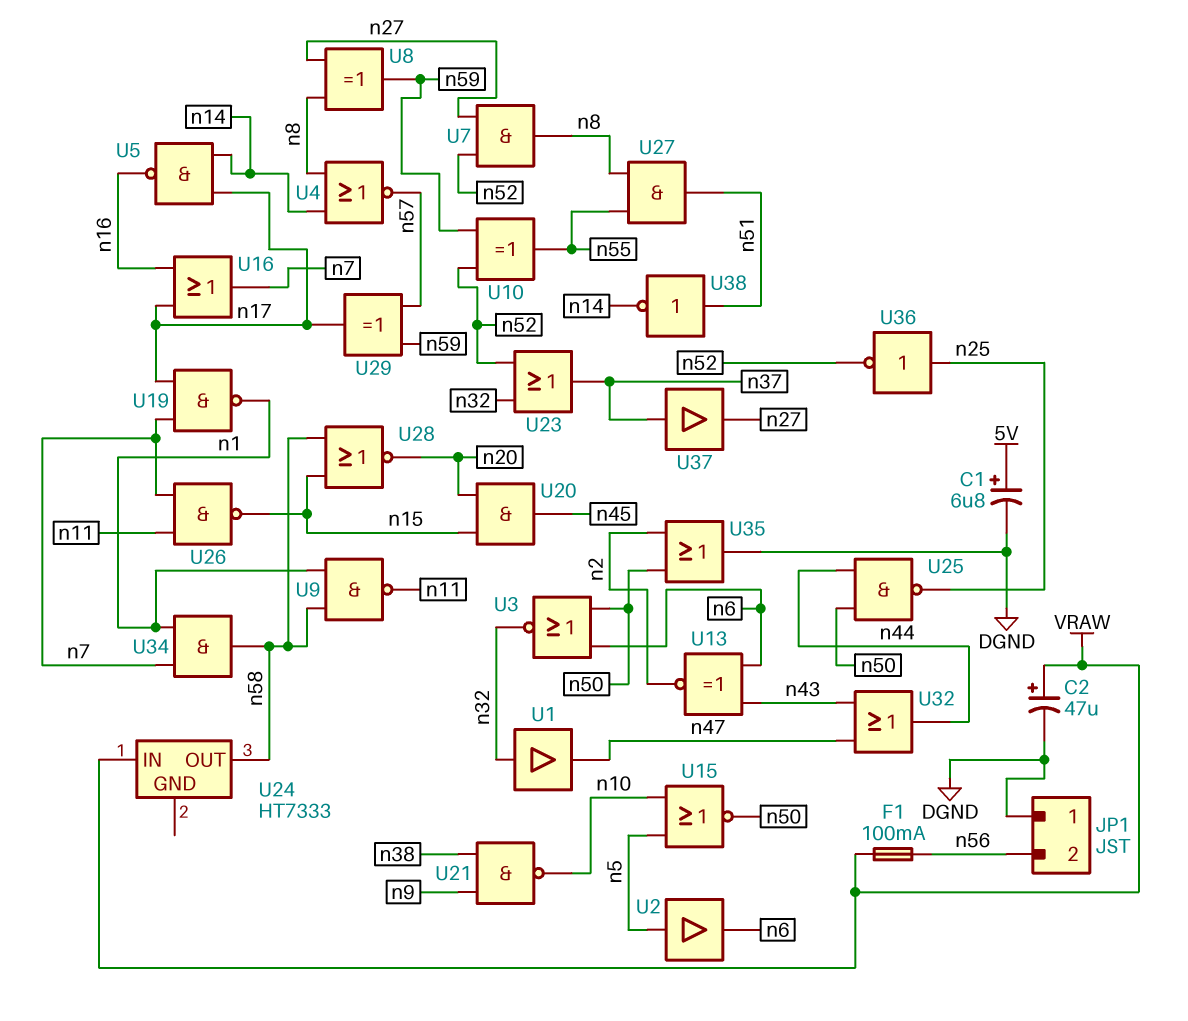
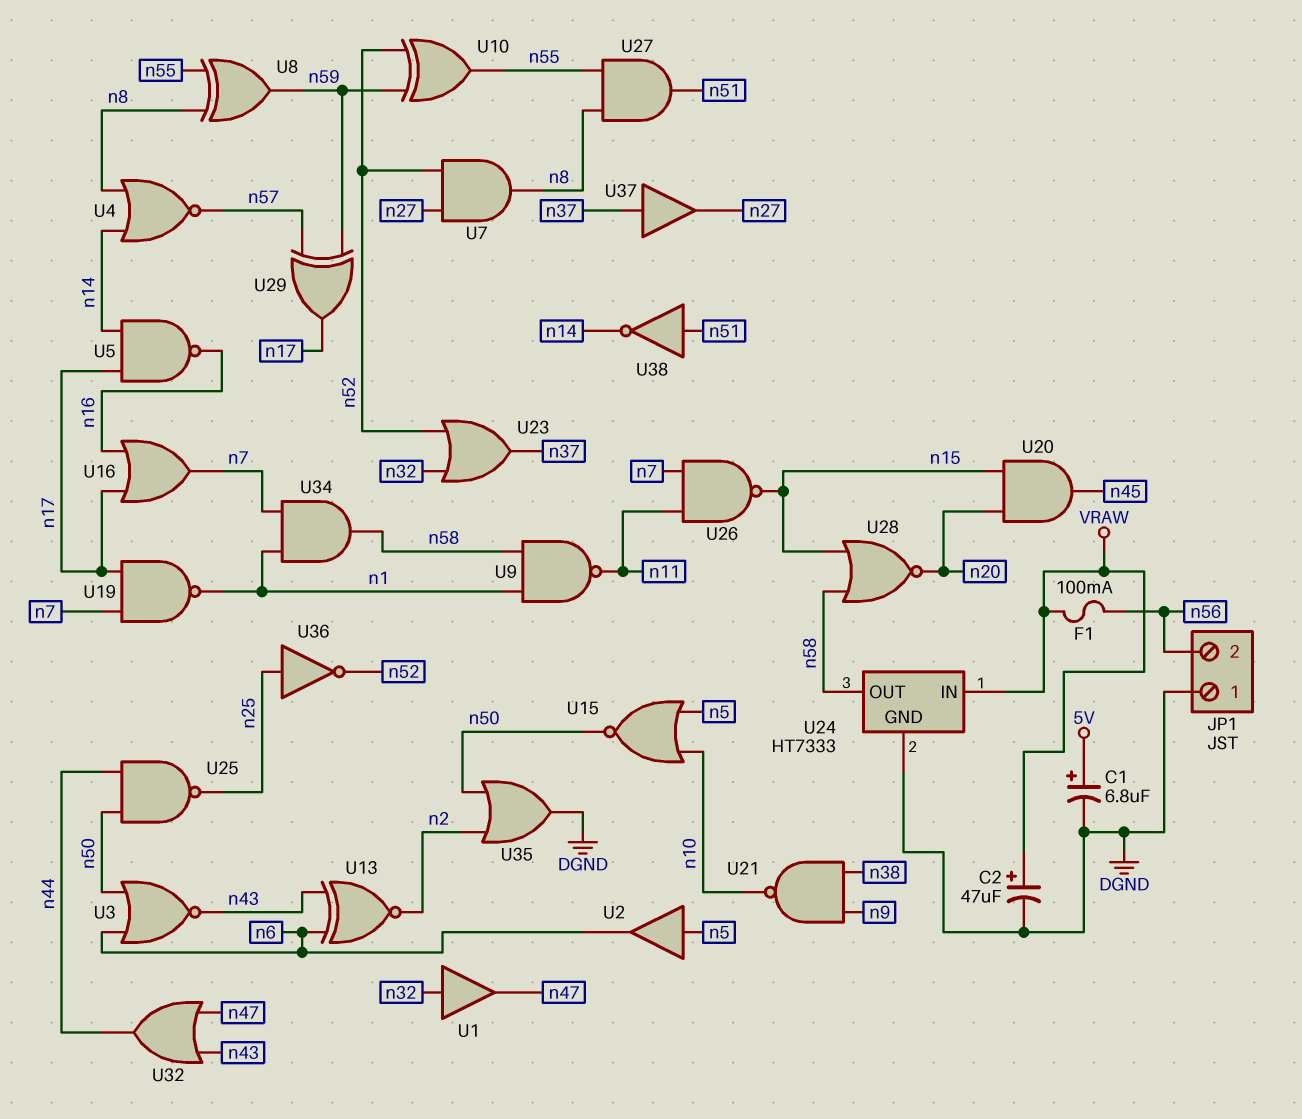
U3: NOR (in n6, in n50, out n32) -> NOR (in n6, in n50, out n43)
U8: XOR (in n8, in n27, out n59) -> XOR (in n8, in n55, out n59)
U24 pin GND: none -> DGND

